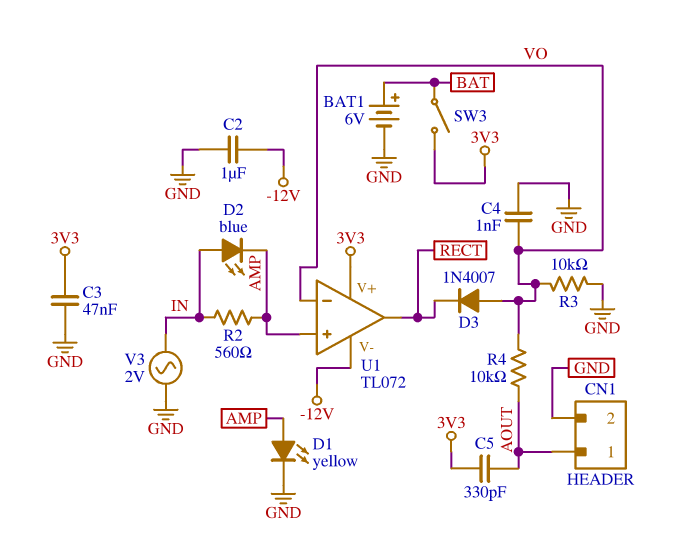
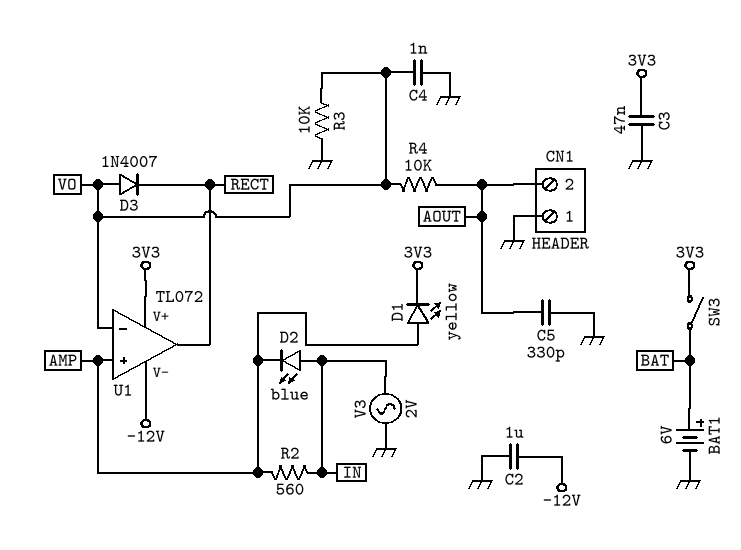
C5: 330pF (3V3, AOUT) -> 330pF (AOUT, GND)
CN1 pin 1: AOUT -> GND
CN1 pin 2: GND -> AOUT
D1: LED yellow (A AMP, K GND) -> LED yellow (A AMP, K 3V3)

